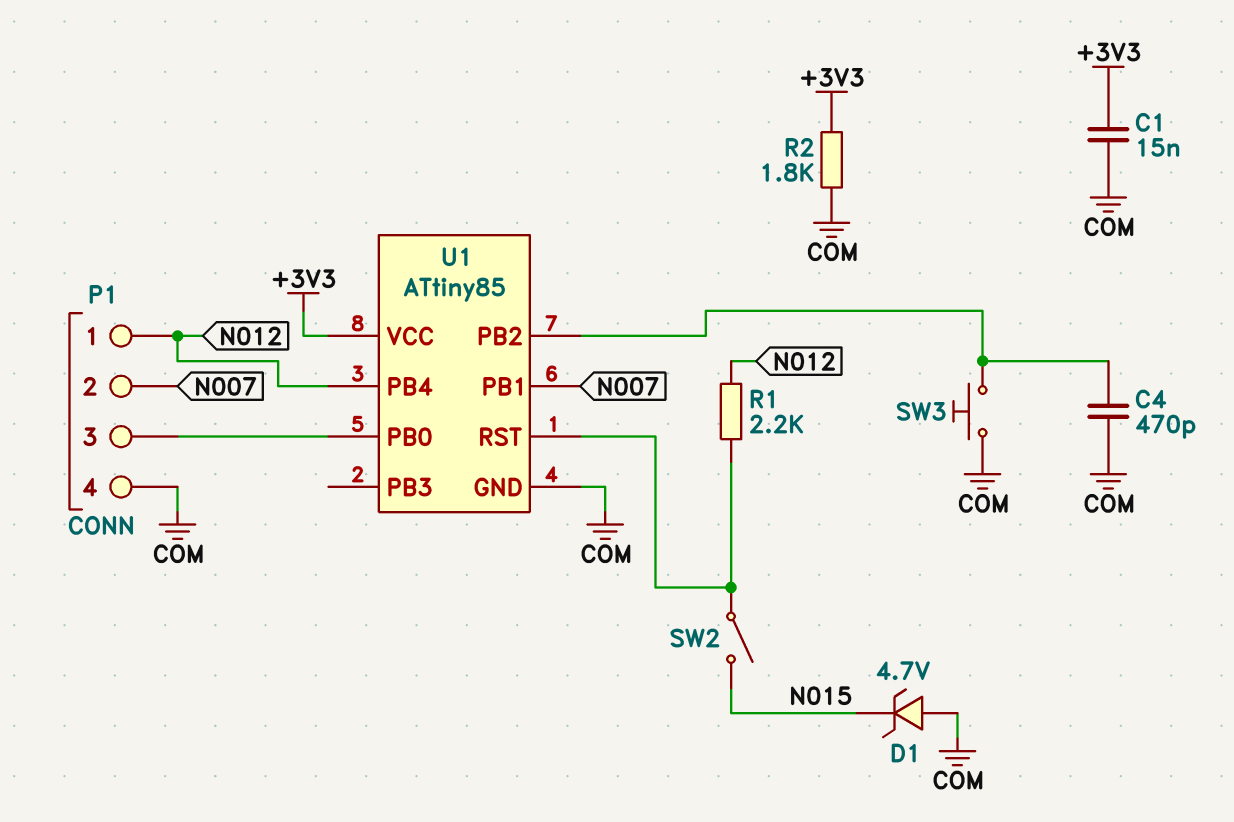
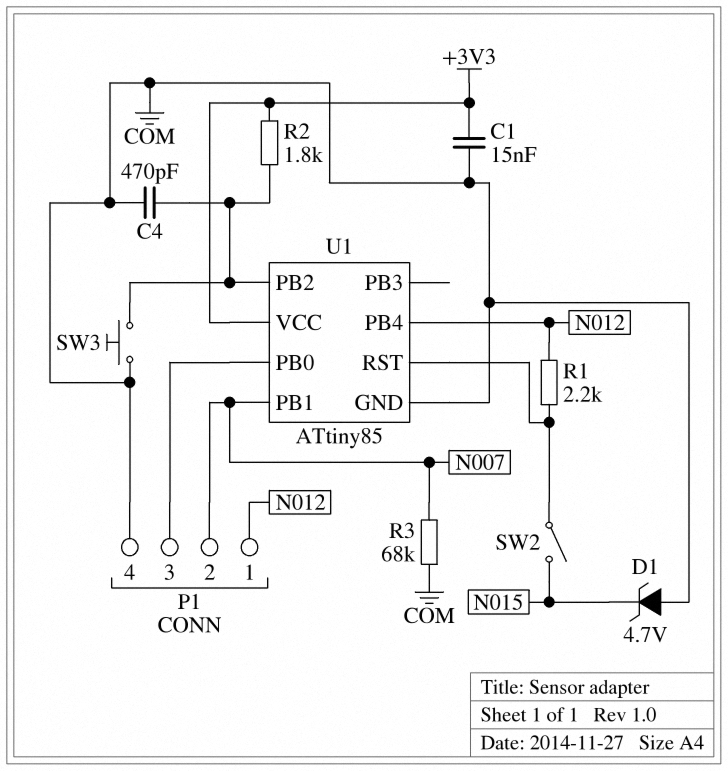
R2: 1.8k (+3V3, COM) -> 1.8k (+3V3, U1/PB2)
R3: none -> 68k (COM, N007)

